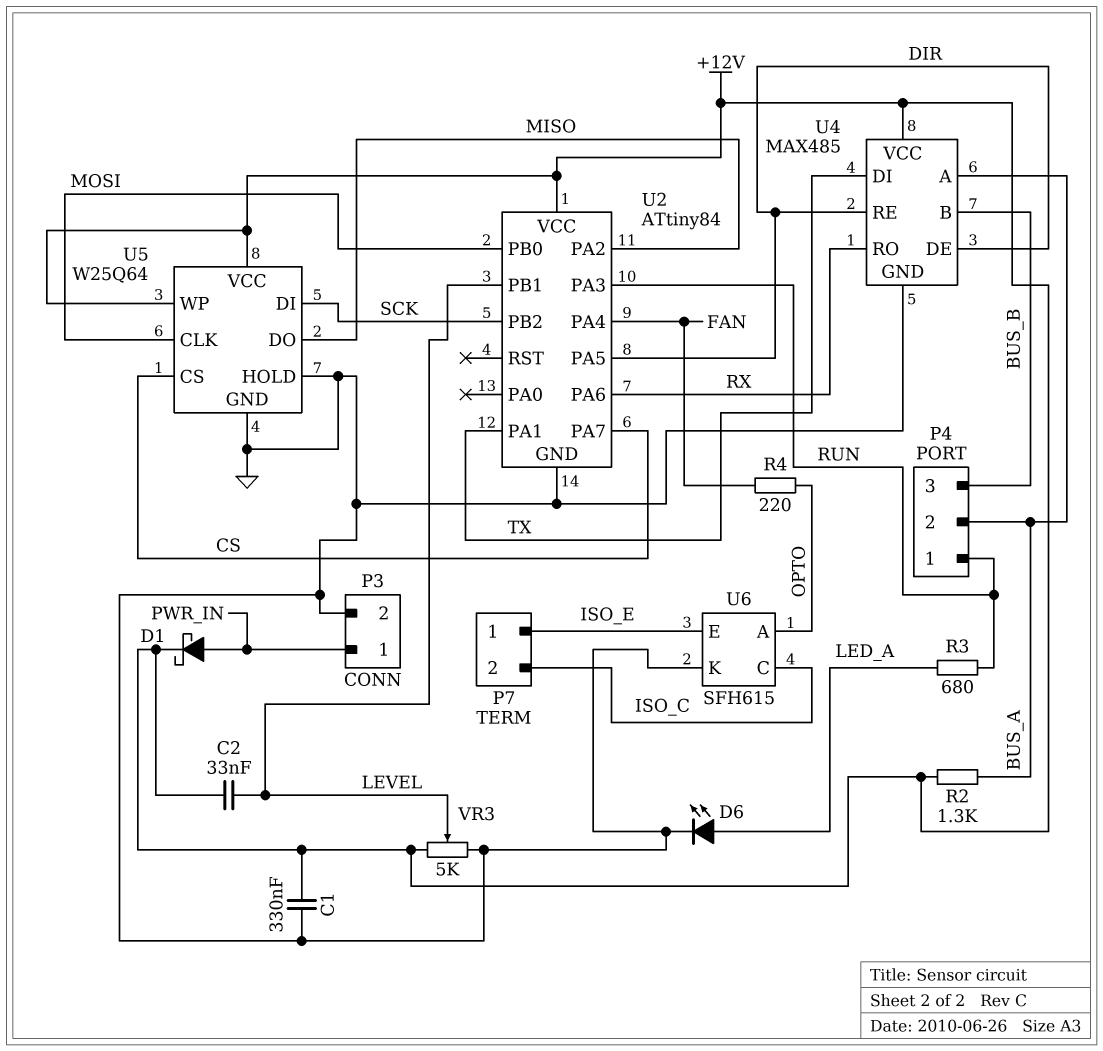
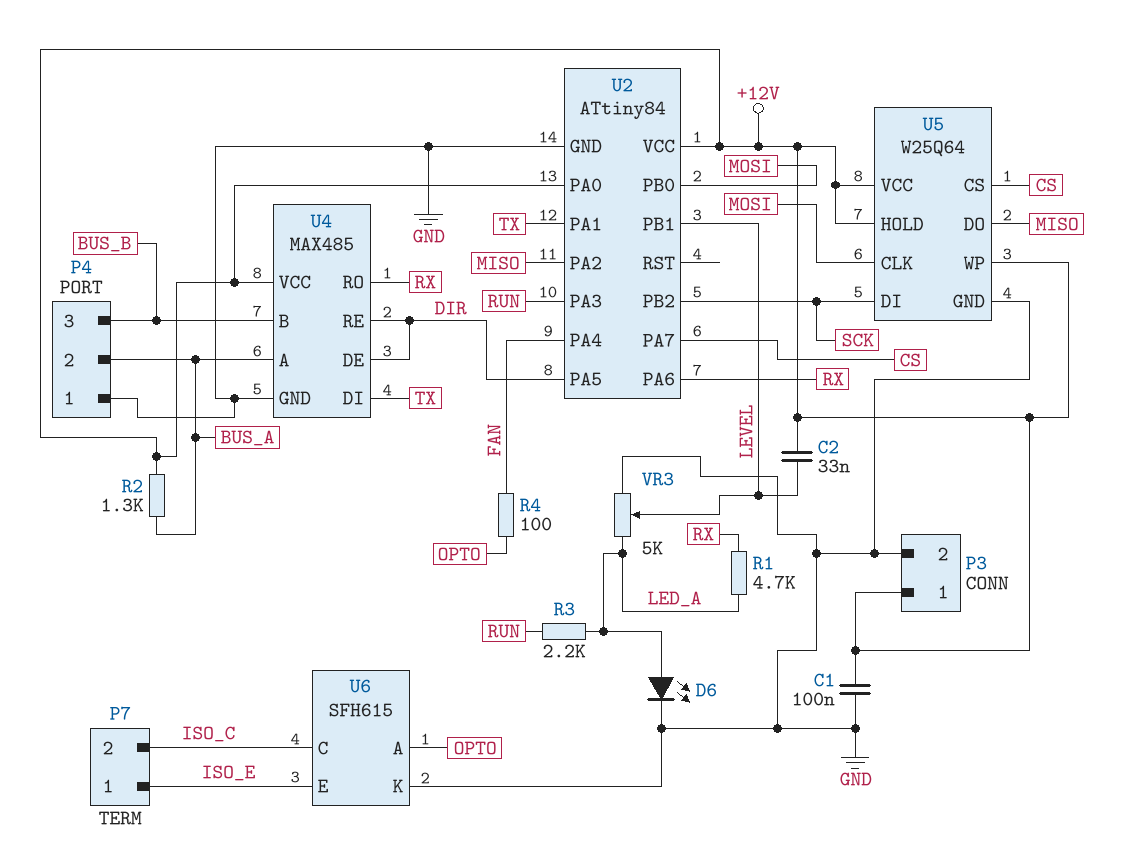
C1: 330nF (+12V, GND) -> 100nF (+12V, GND)
D1: schottky (A PWR_IN, K +12V) -> none
P3 pin 1: PWR_IN -> +12V
P4 pin 1: RUN -> GND
R1: none -> 4.7k (LED_A, RX)
R3: 680 (LED_A, RUN) -> 2.2k (LED_A, RUN)
R4: 220 (FAN, OPTO) -> 100 (FAN, OPTO)
U2 pin PA0: none -> +12V
U5 pin HOLD: GND -> +12V
VR3: 5k (+12V, GND, wiper LEVEL) -> 5k (GND, LED_A, wiper LEVEL)

